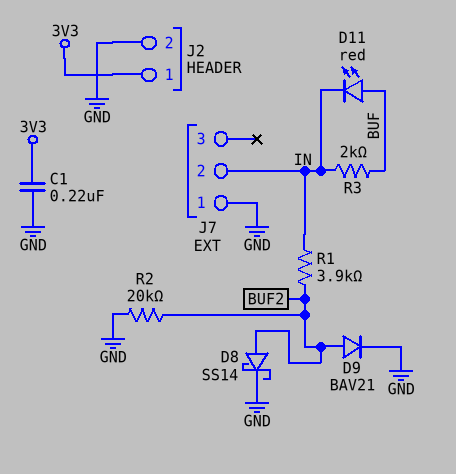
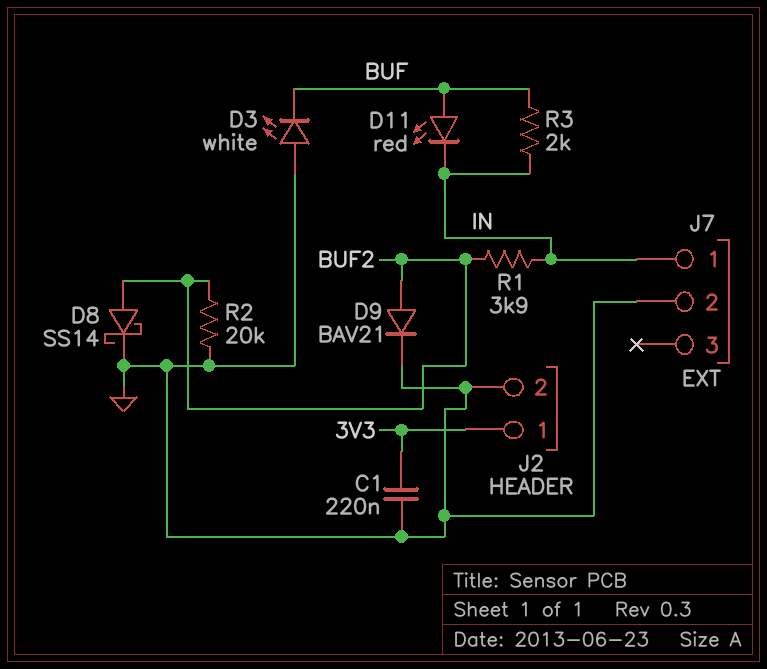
D3: none -> LED white (A GND, K BUF)
J7 pin 1: GND -> IN
J7 pin 2: IN -> GND

